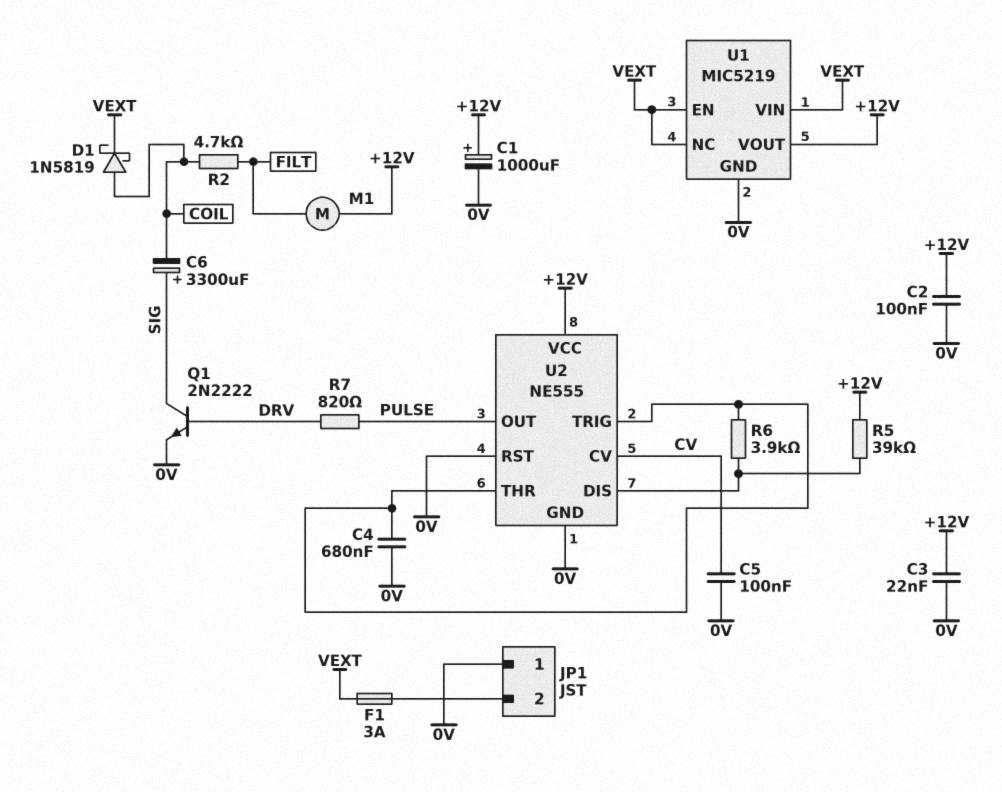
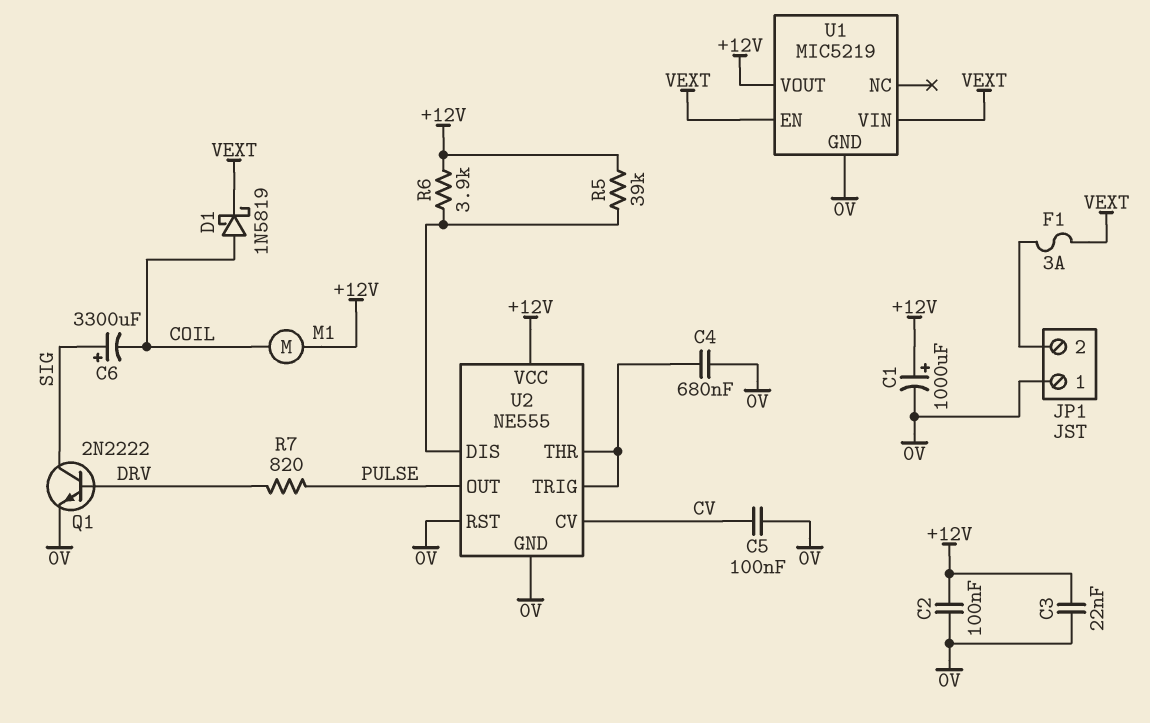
M1: motor (+12V, FILT) -> motor (+12V, COIL)
R2: 4.7k (COIL, FILT) -> none
R6: 3.9k (U2/DIS, U2/THR) -> 3.9k (+12V, U2/DIS)
U1 pin NC: VEXT -> none

